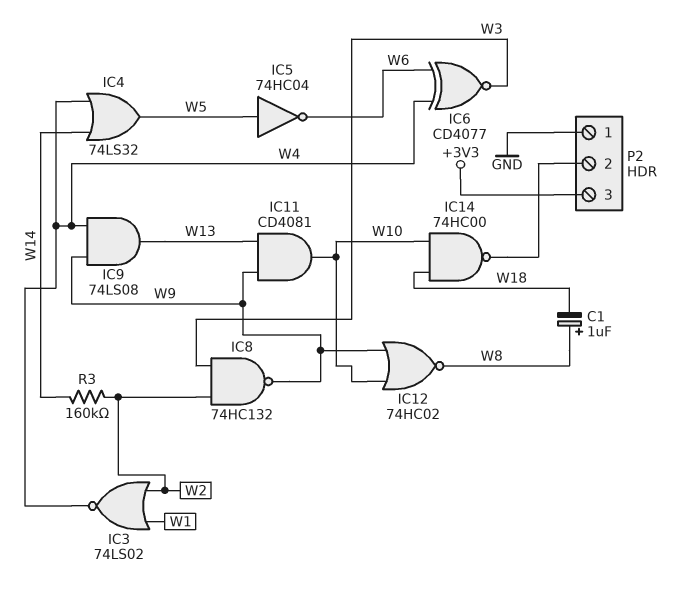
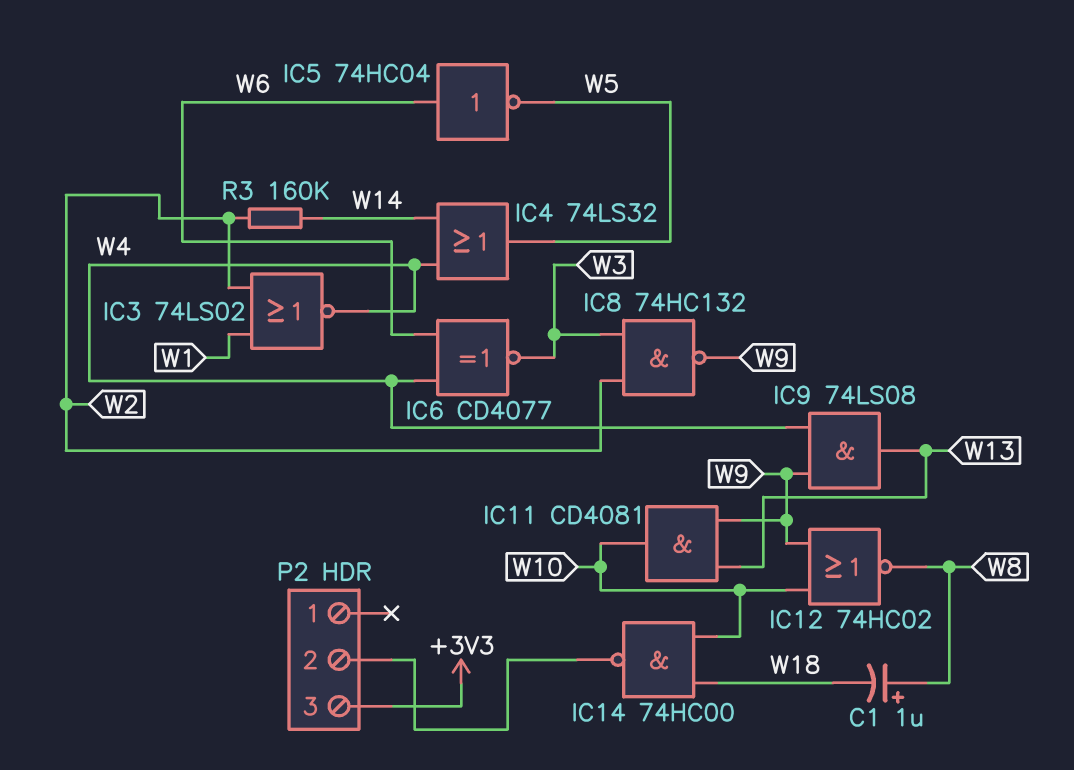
IC5: NOT 74HC04 (in W5, out W6) -> NOT 74HC04 (in W6, out W5)
P2 pin 1: GND -> none

